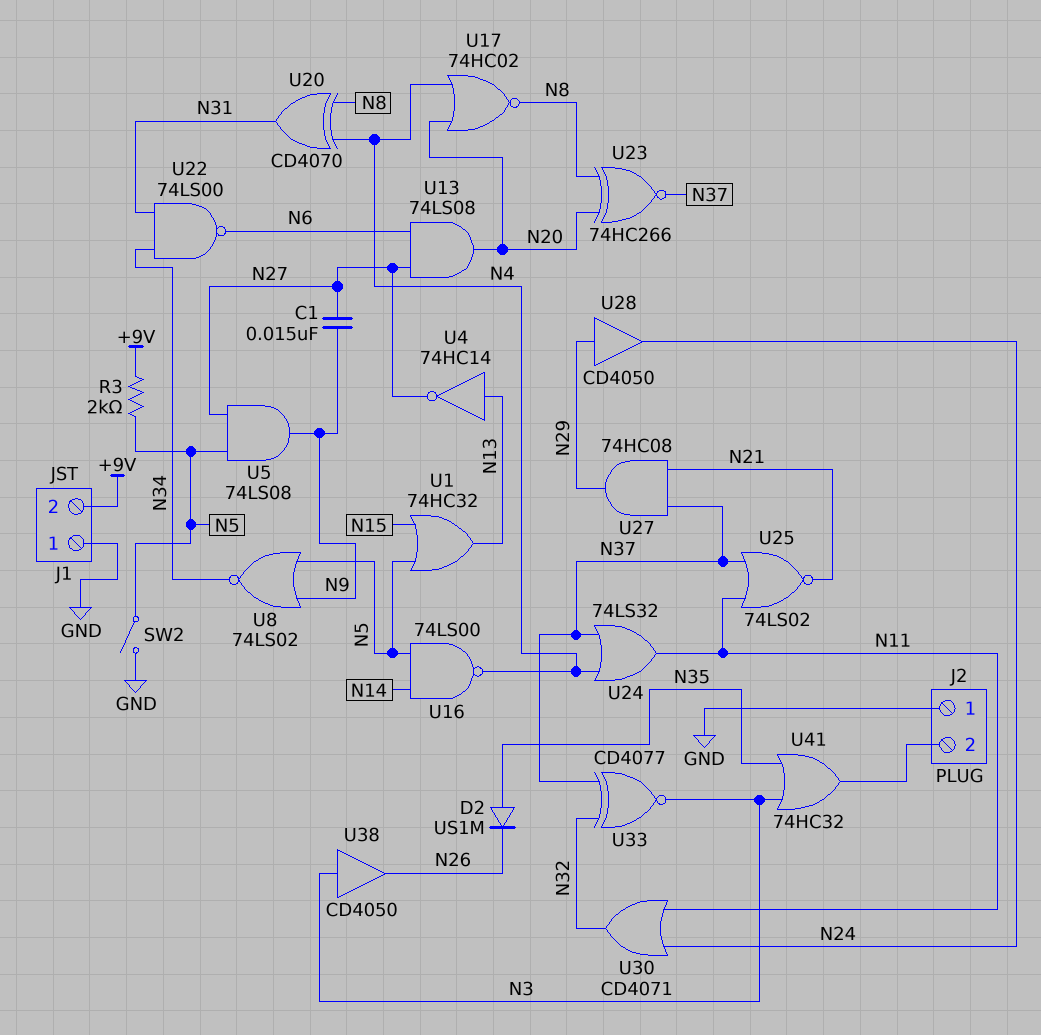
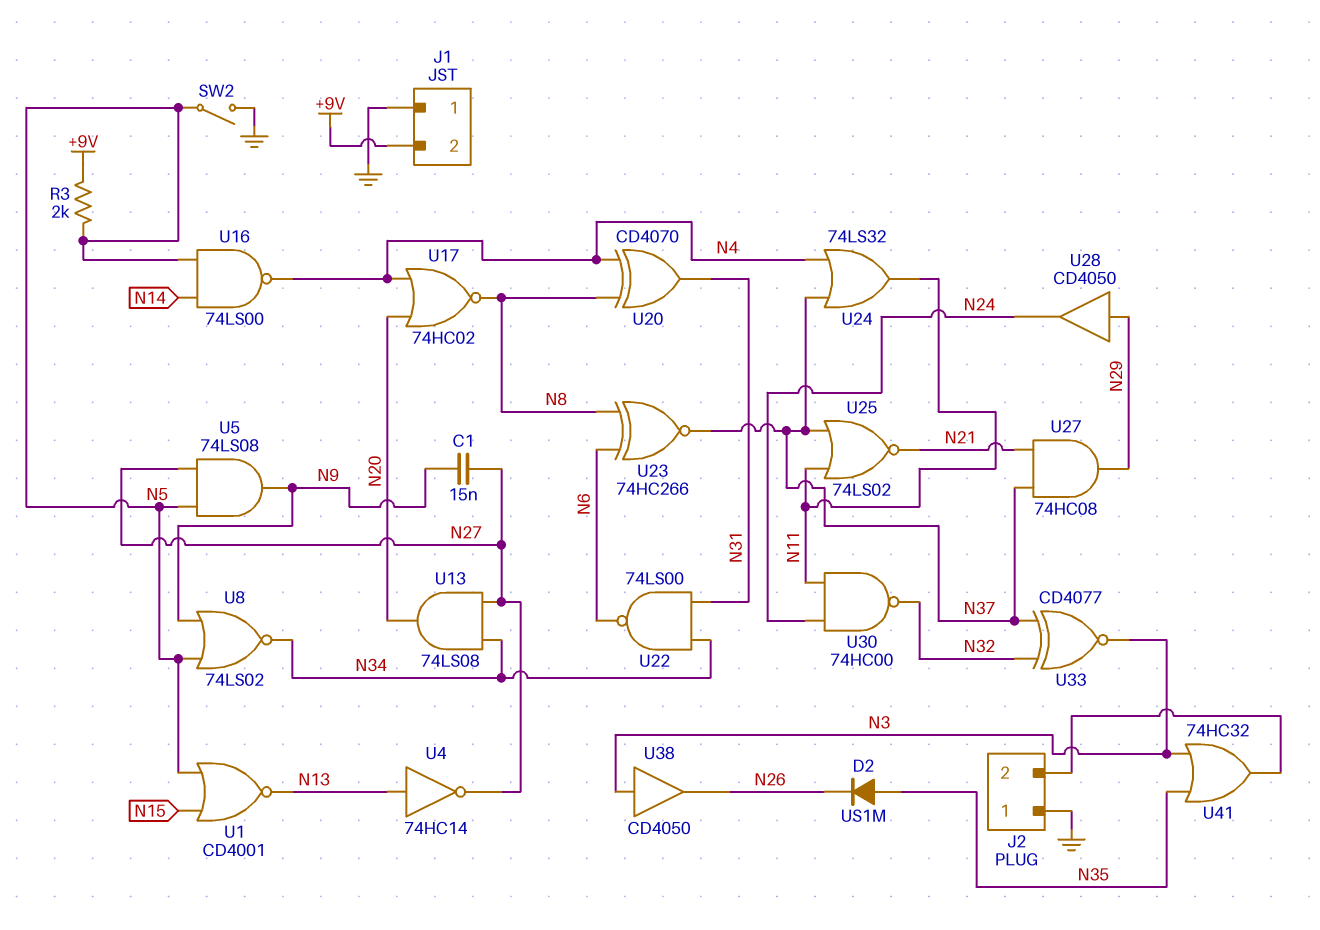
U1: OR 74HC32 (in N5, in N15, out N13) -> NOR CD4001 (in N5, in N15, out N13)
U13: AND 74LS08 (in N6, in N27, out N20) -> AND 74LS08 (in N27, in N34, out N20)
U23: XNOR 74HC266 (in N8, in N20, out N37) -> XNOR 74HC266 (in N6, in N8, out N37)
U30: OR CD4071 (in N11, in N24, out N32) -> NAND 74HC00 (in N11, in N24, out N32)

